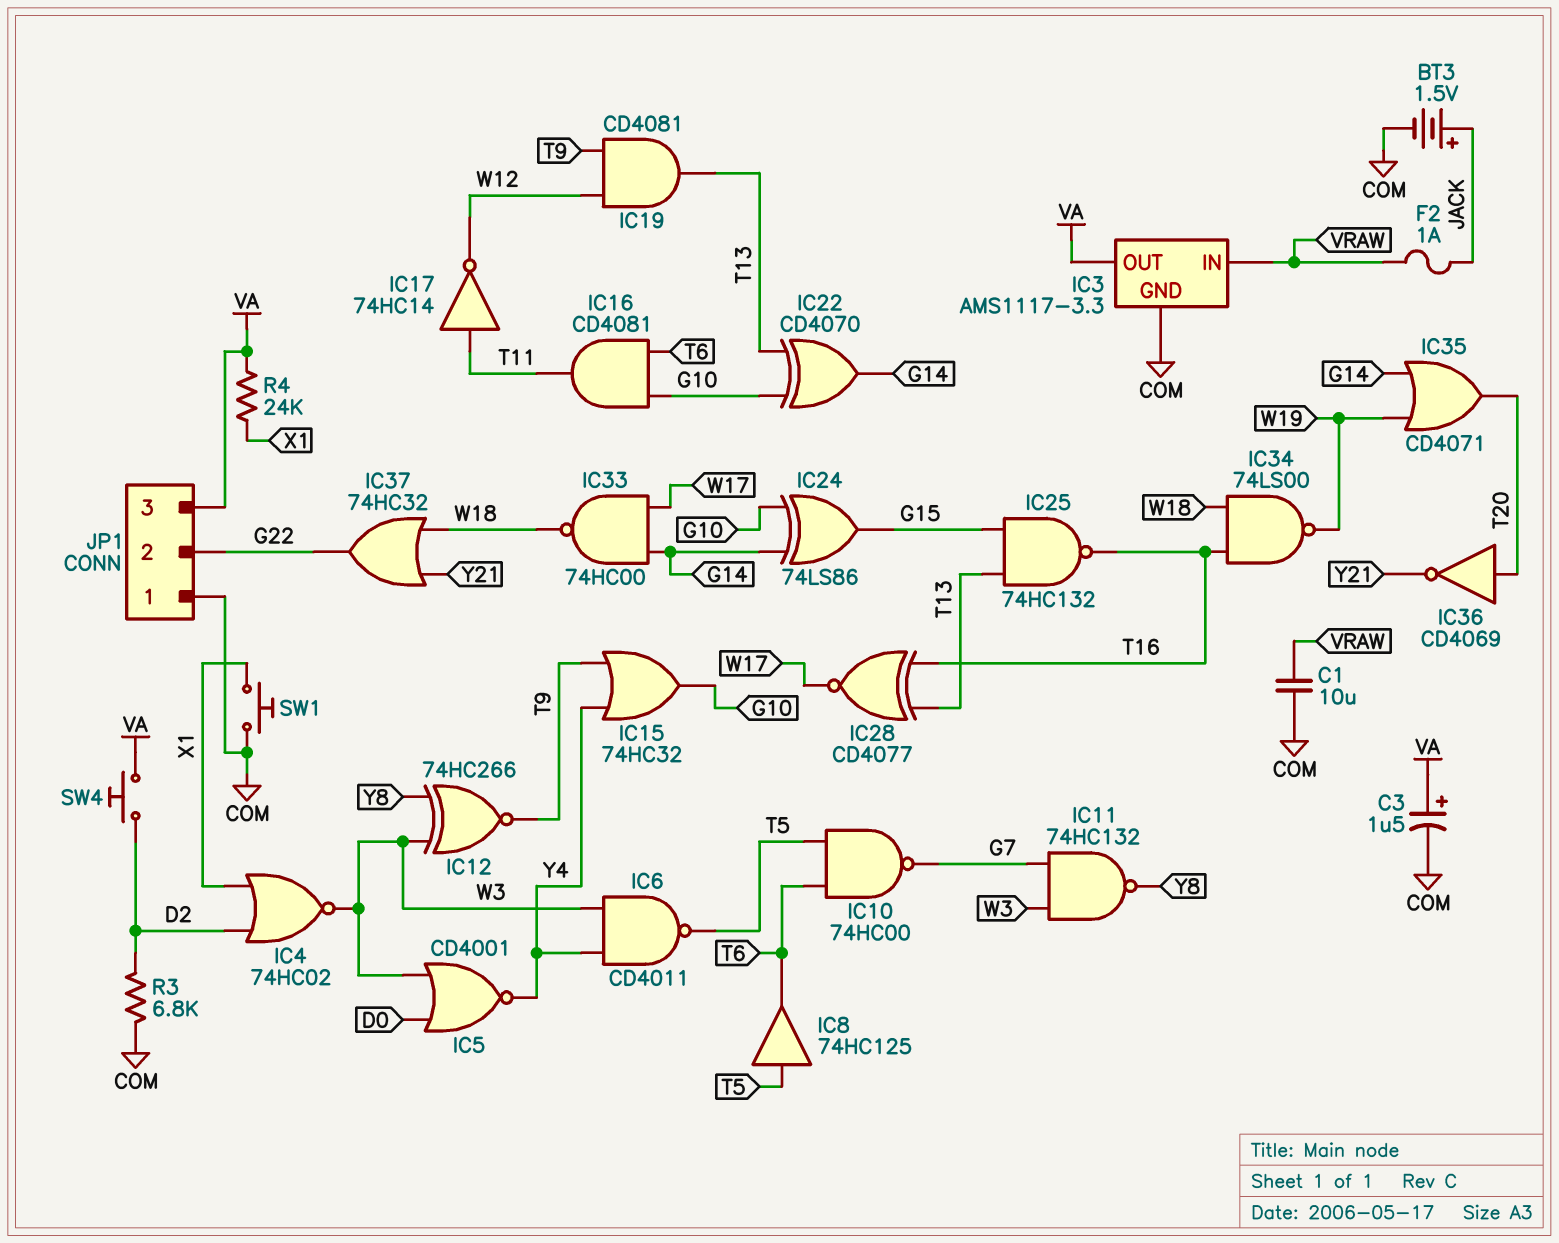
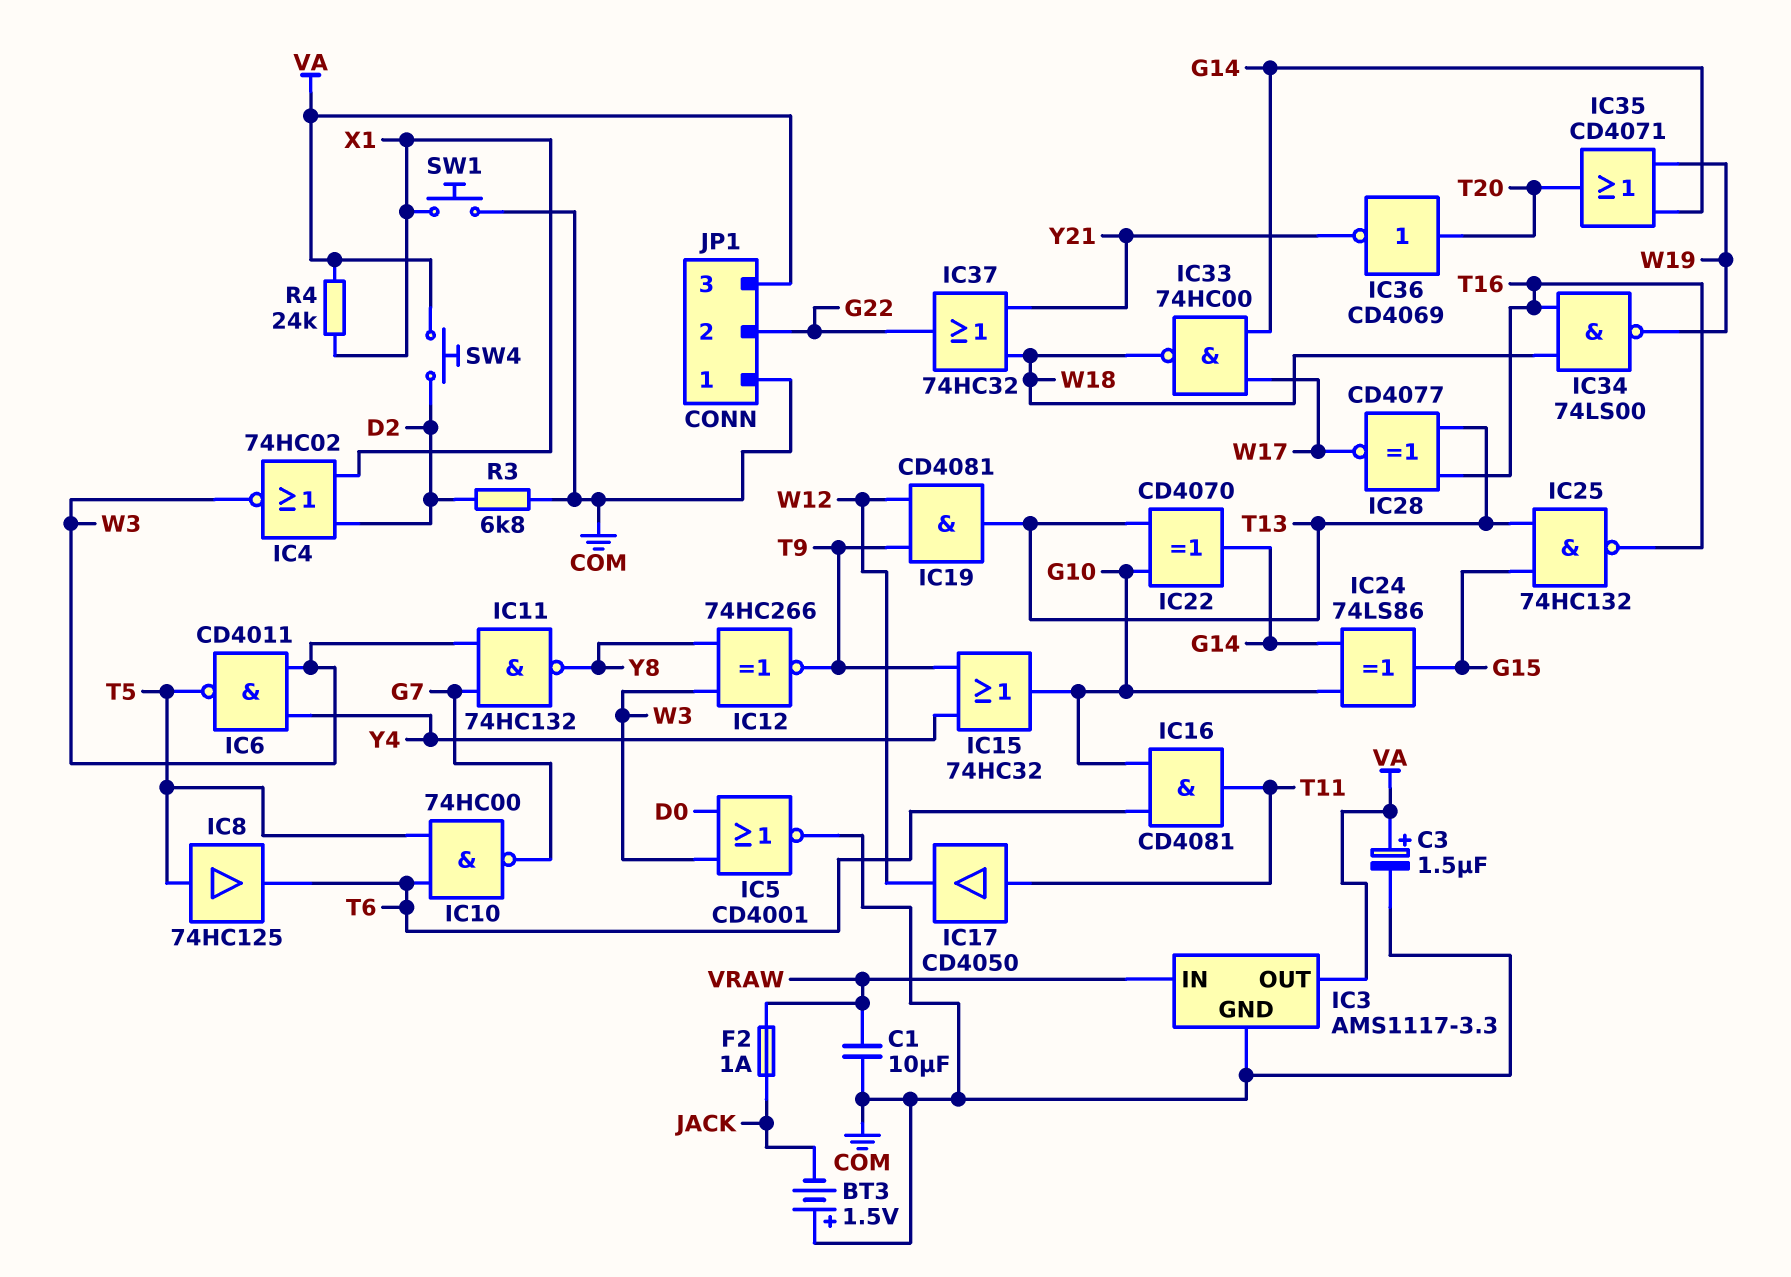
BT3: 1.5V (plus JACK, minus COM) -> 1.5V (plus COM, minus JACK)
IC5: NOR CD4001 (in D0, in W3, out Y4) -> NOR CD4001 (in D0, in W3, out COM)
IC17: NOT 74HC14 (in T11, out W12) -> buffer CD4050 (in T11, out W12)

